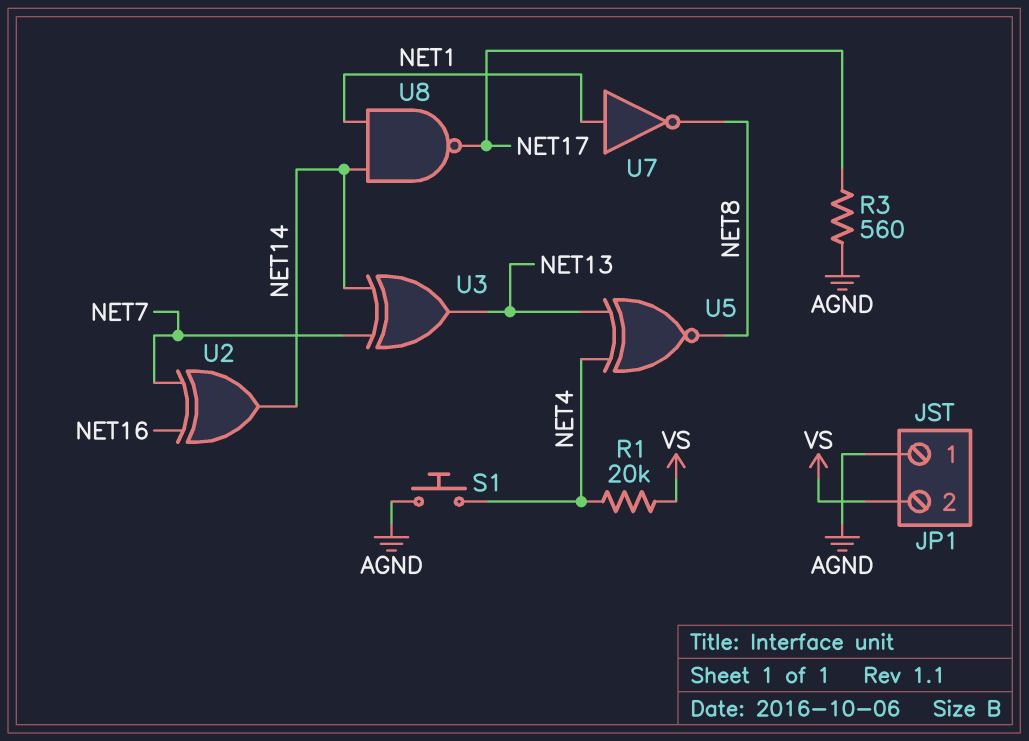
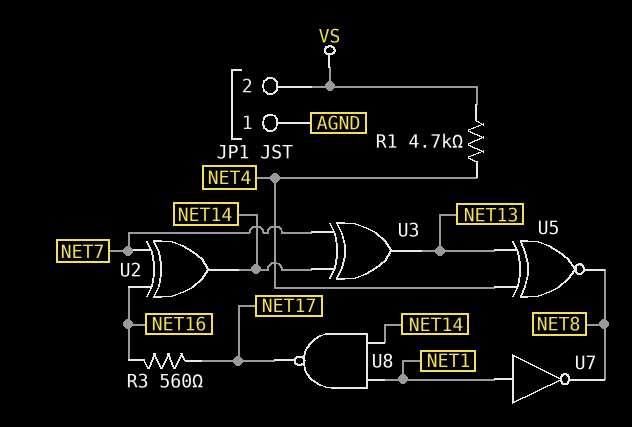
R1: 20k (NET4, VS) -> 4.7k (NET4, VS)
R3: 560 (AGND, NET17) -> 560 (NET16, NET17)
S1: button (AGND, NET4) -> none

